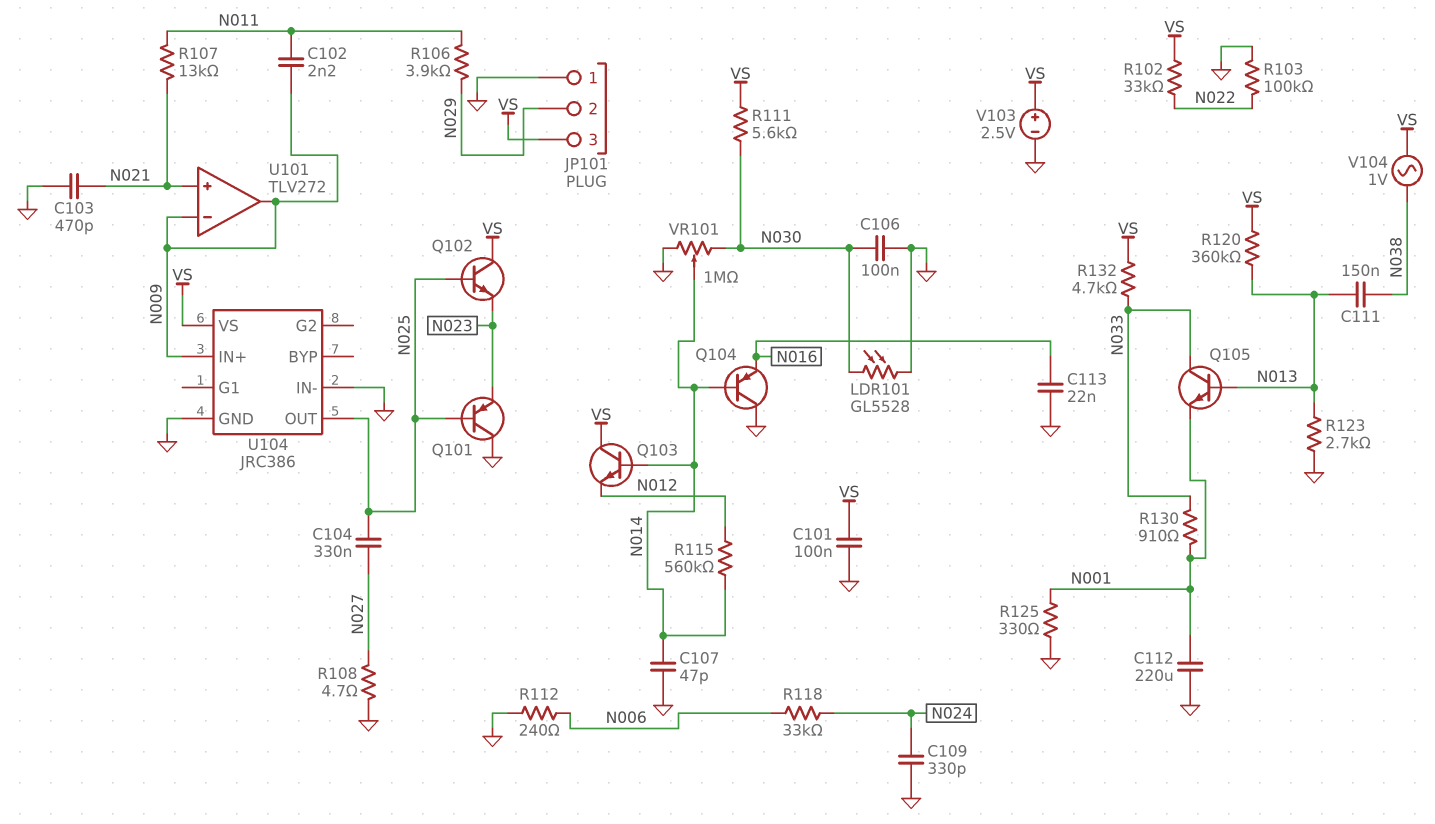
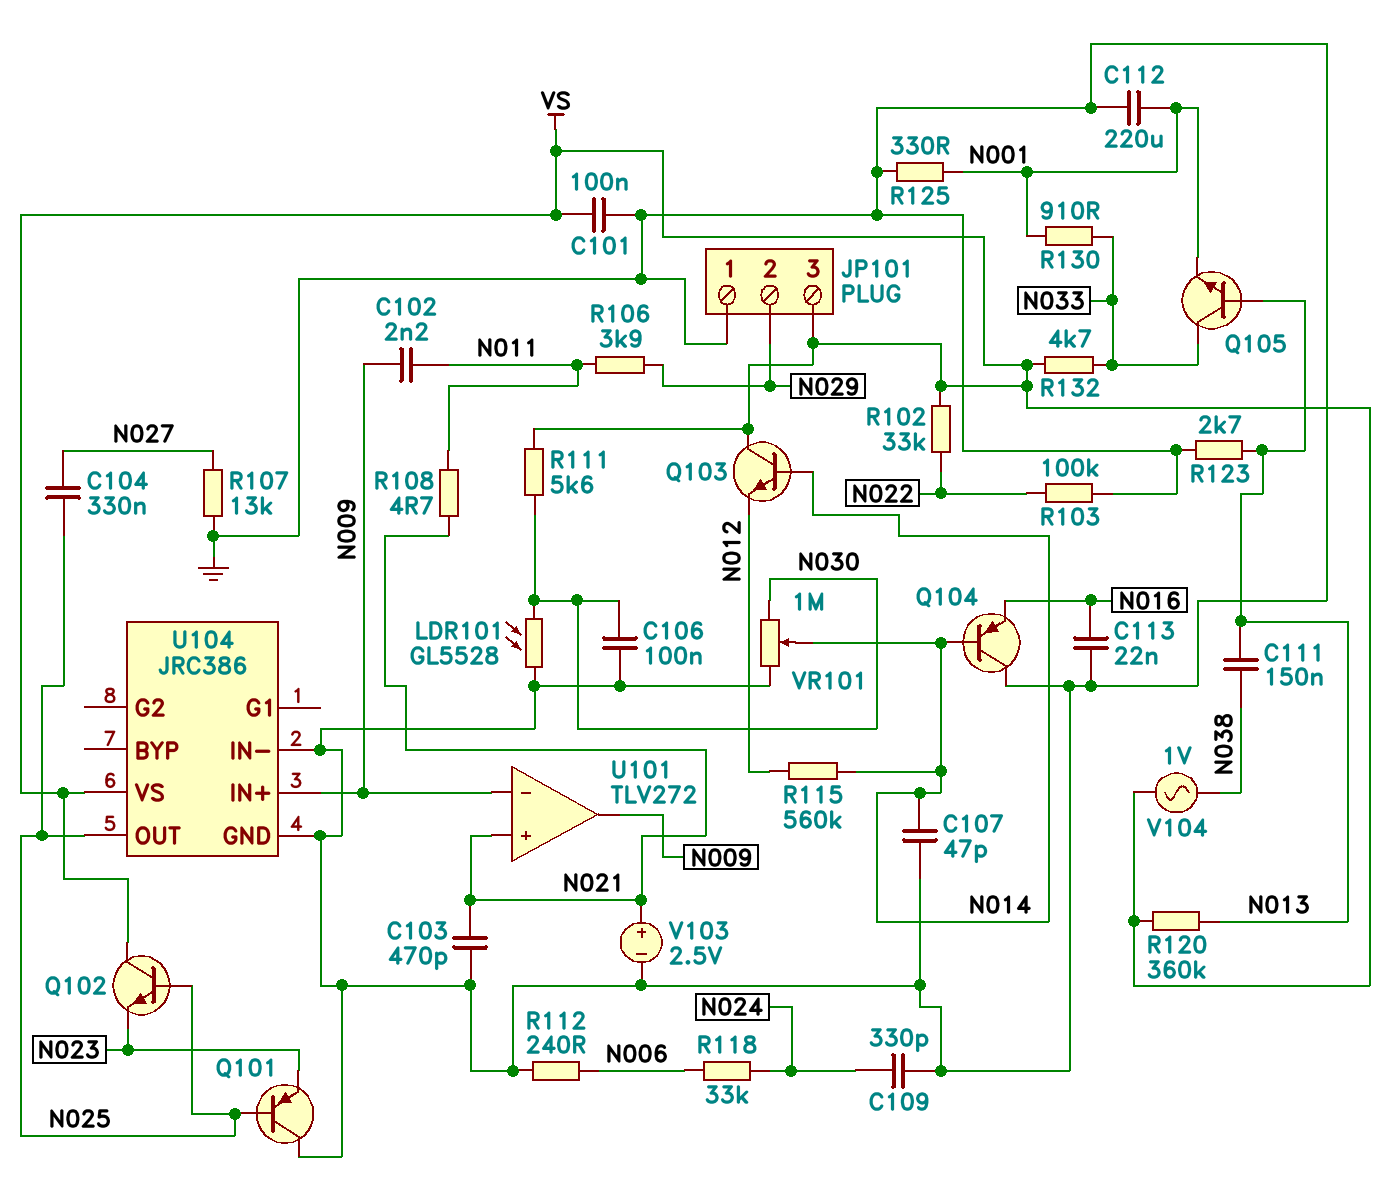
R107: 13k (N011, N021) -> 13k (GND, N027)
R108: 4.7 (GND, N027) -> 4.7 (N011, N021)
V103: 2.5V (plus VS, minus GND) -> 2.5V (plus N021, minus GND)

